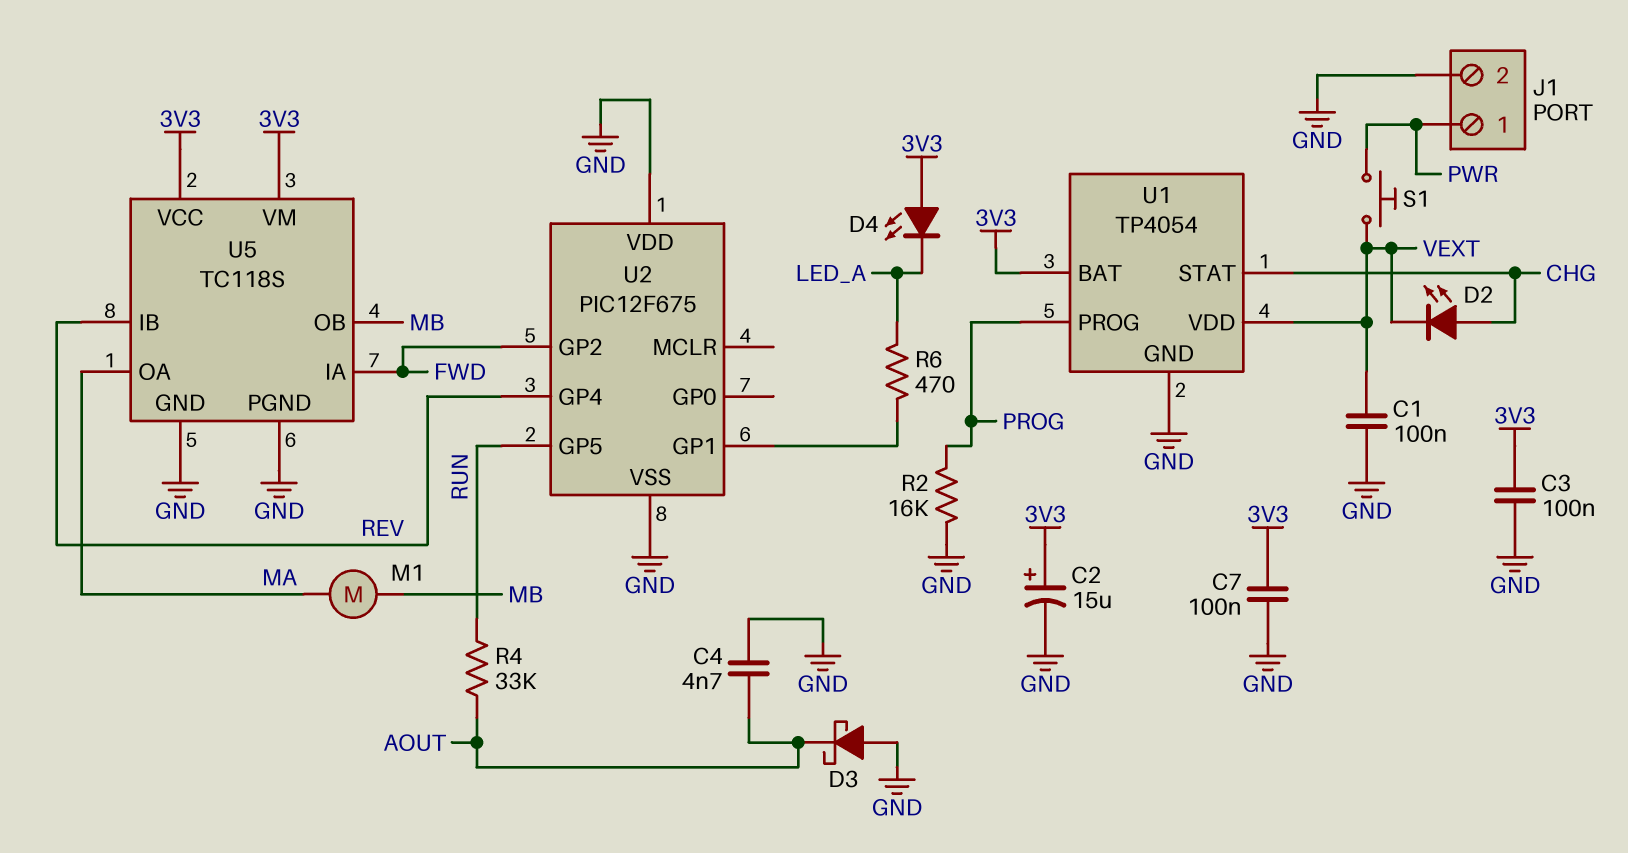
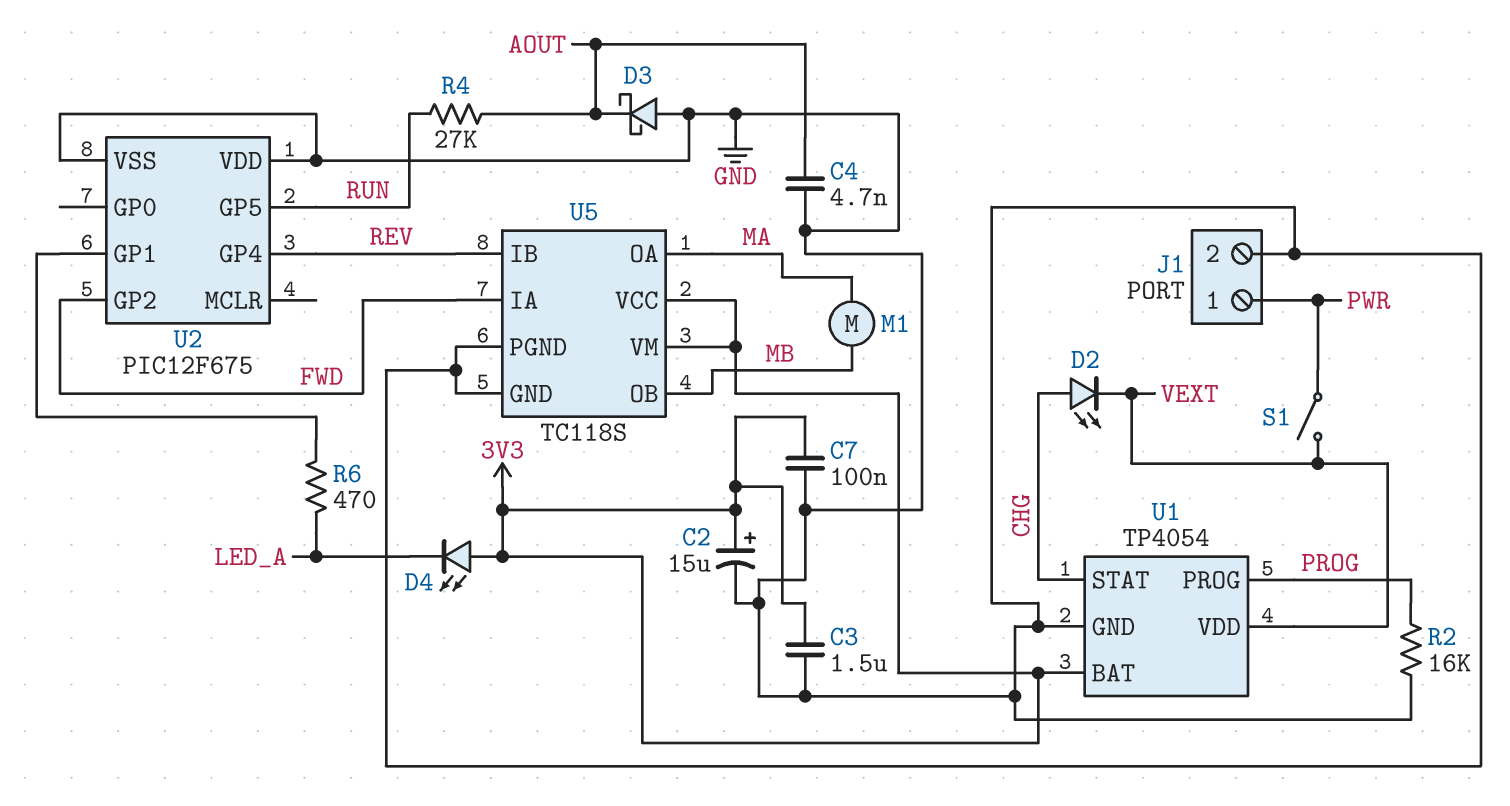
C1: 100nF (GND, VEXT) -> none
C3: 100nF (3V3, GND) -> 1.5uF (3V3, GND)
R4: 33k (AOUT, RUN) -> 27k (AOUT, RUN)
S1: button (PWR, VEXT) -> switch (PWR, VEXT)

